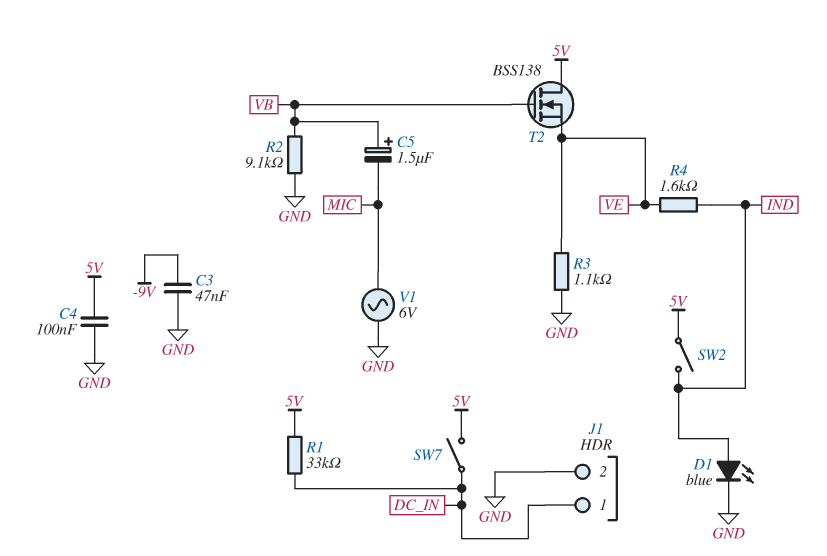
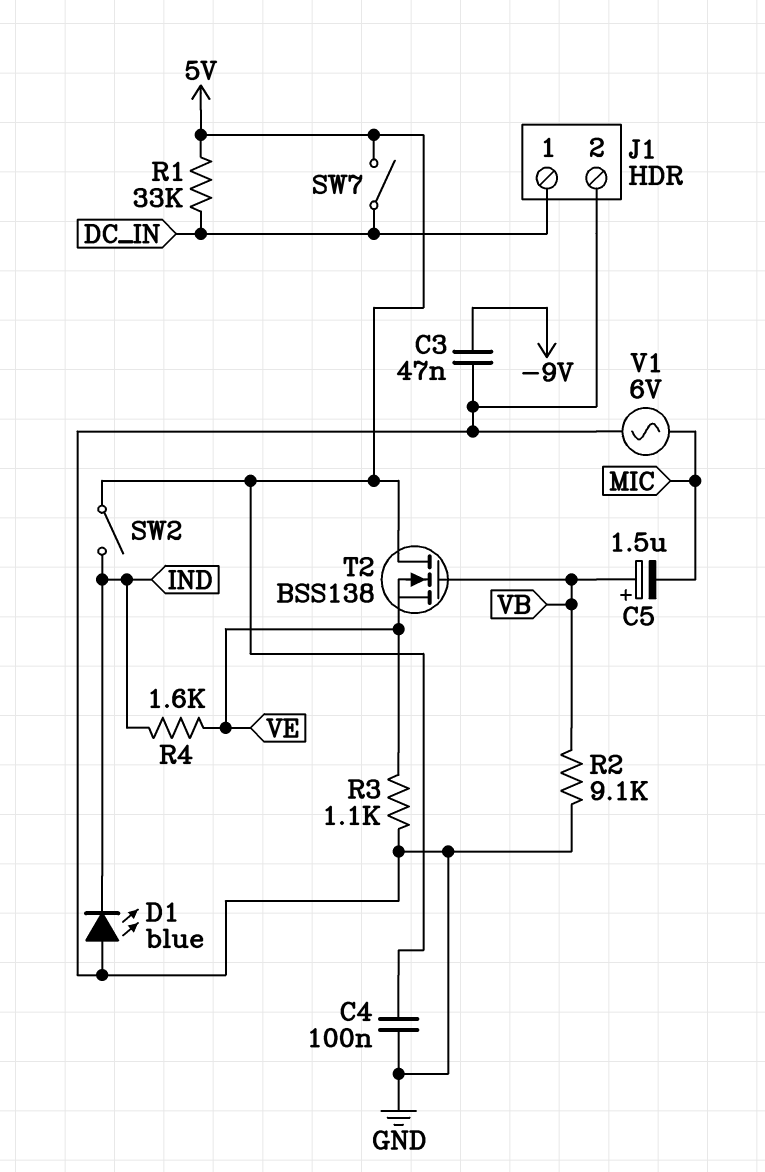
D1: LED blue (A IND, K GND) -> LED blue (A GND, K IND)

